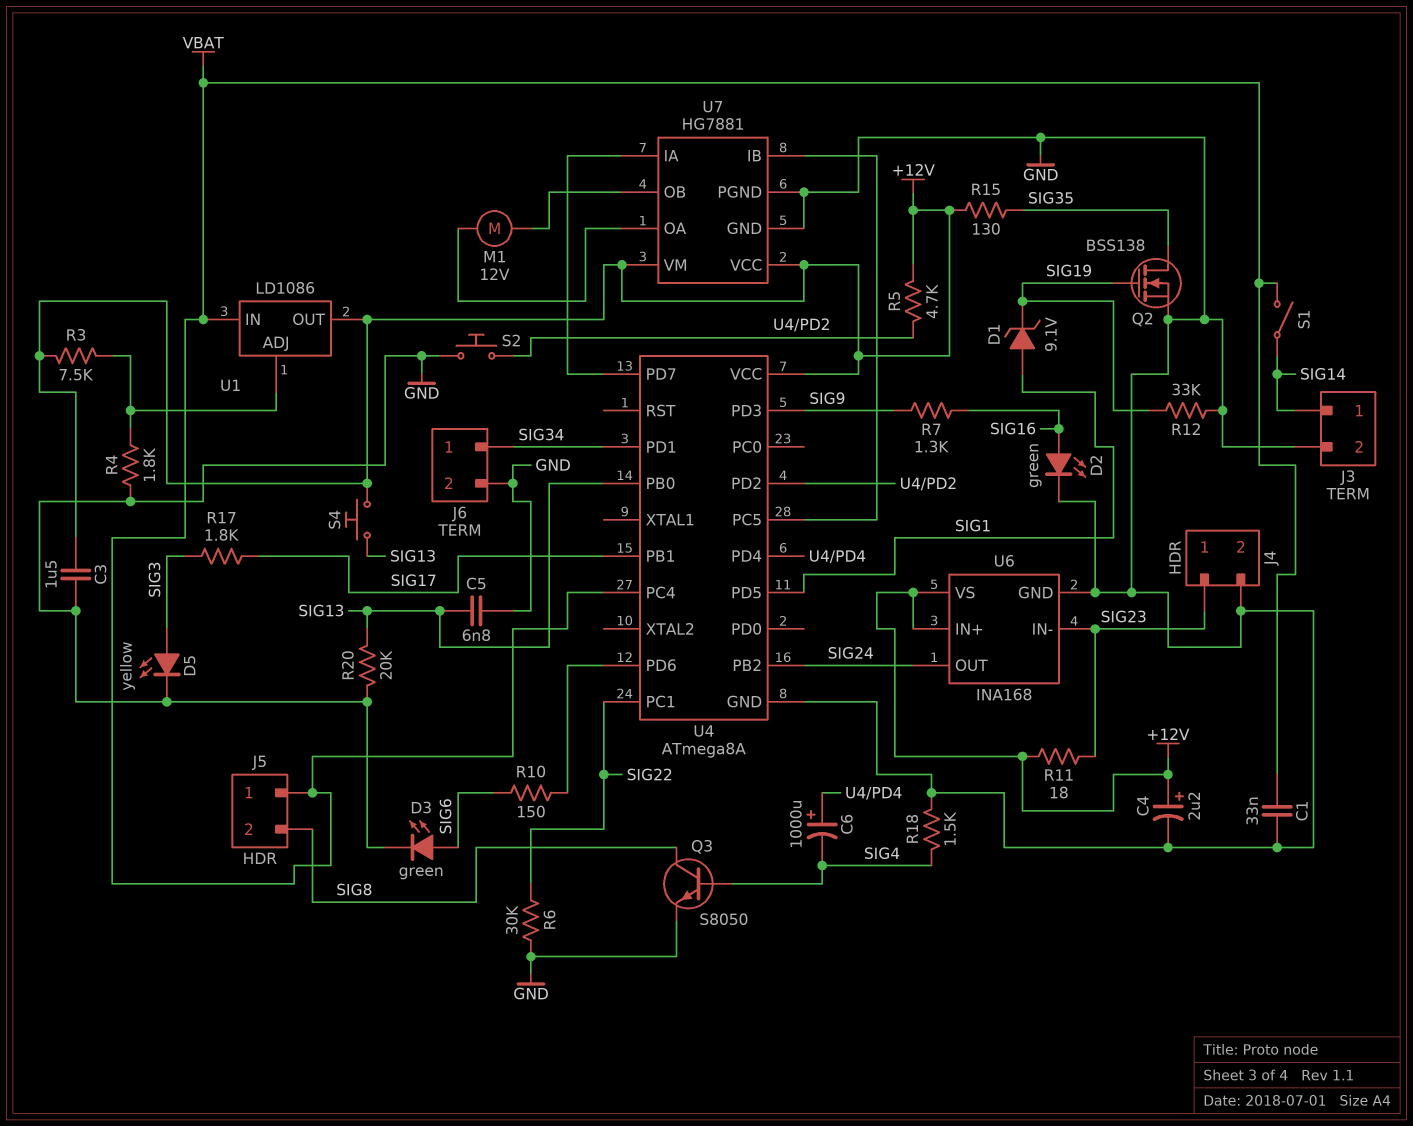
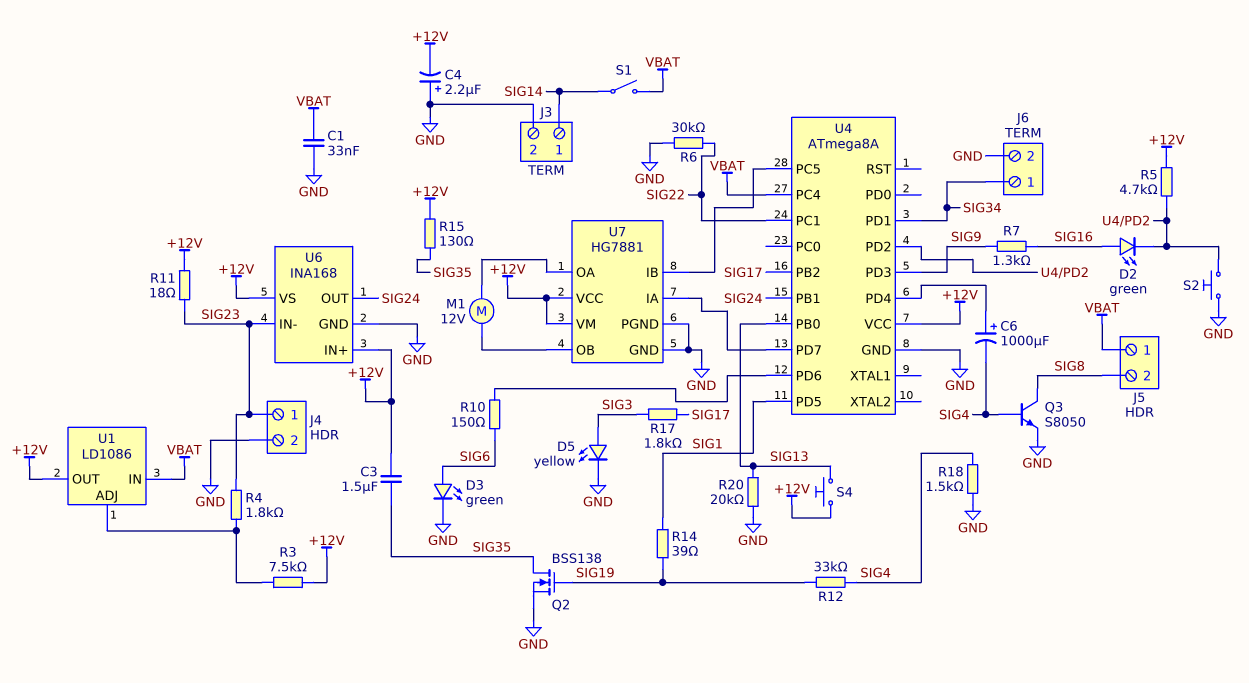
C3: 1.5uF (+12V, GND) -> 1.5uF (+12V, SIG35)
C4: 2.2uF (plus +12V, minus GND) -> 2.2uF (plus GND, minus +12V)
C5: 6.8nF (GND, SIG13) -> none
D1: zener 9.1V (A SIG1, K SIG19) -> none
D2: LED green (A SIG16, K GND) -> LED green (A SIG16, K U4/PD2)
R4: 1.8k (GND, U1/ADJ) -> 1.8k (SIG23, U1/ADJ)
R12: 33k (GND, SIG19) -> 33k (SIG4, SIG19)
R14: none -> 39 (SIG1, SIG19)
U4 pin PB1: SIG17 -> SIG24
U4 pin PB2: SIG24 -> SIG17

